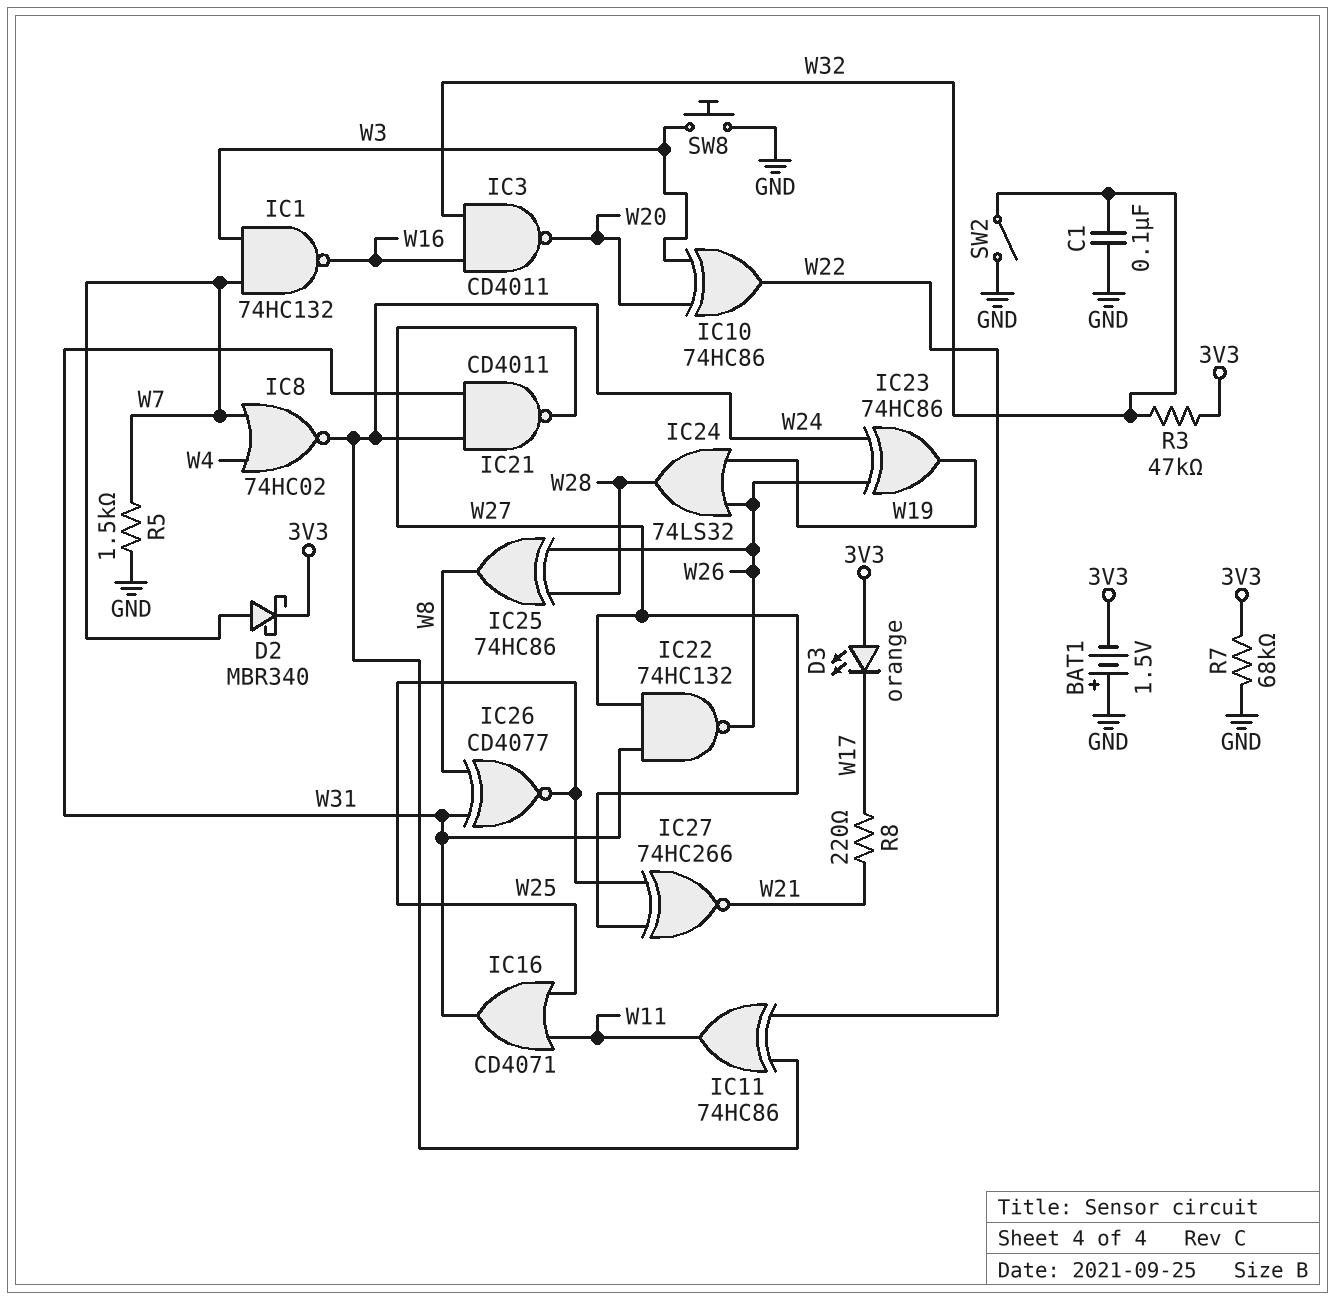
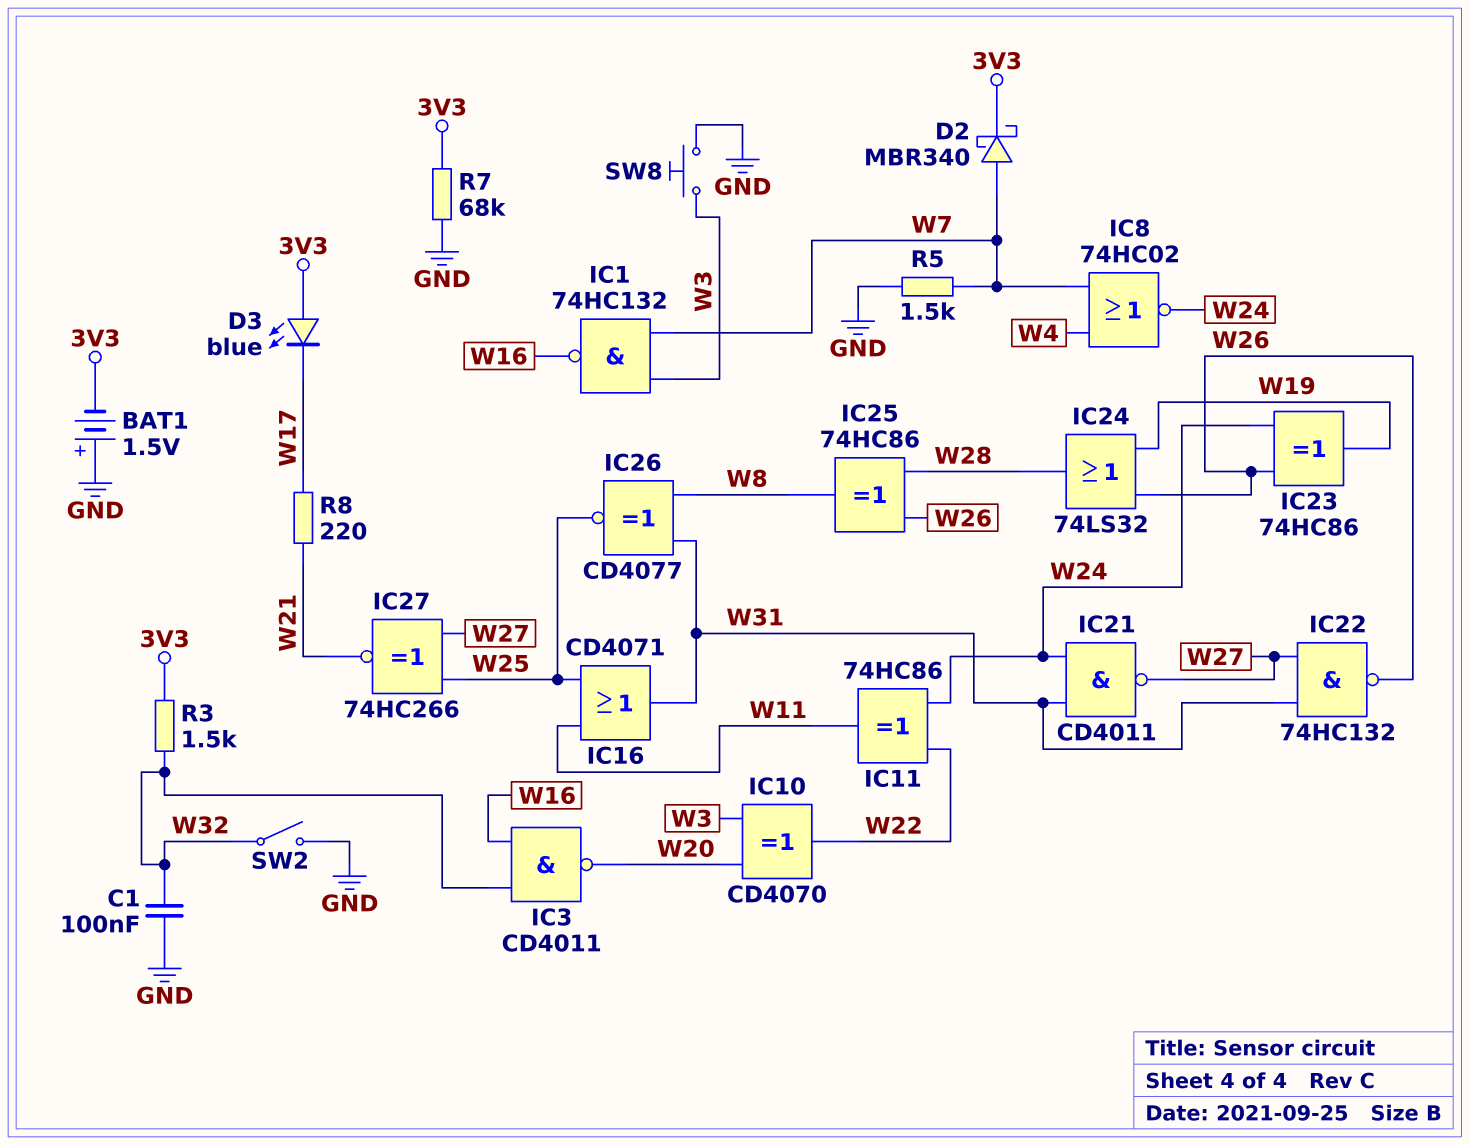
D3: LED orange (A 3V3, K W17) -> LED blue (A 3V3, K W17)
IC10: XOR 74HC86 (in W3, in W20, out W22) -> XOR CD4070 (in W3, in W20, out W22)
R3: 47k (3V3, W32) -> 1.5k (3V3, W32)

